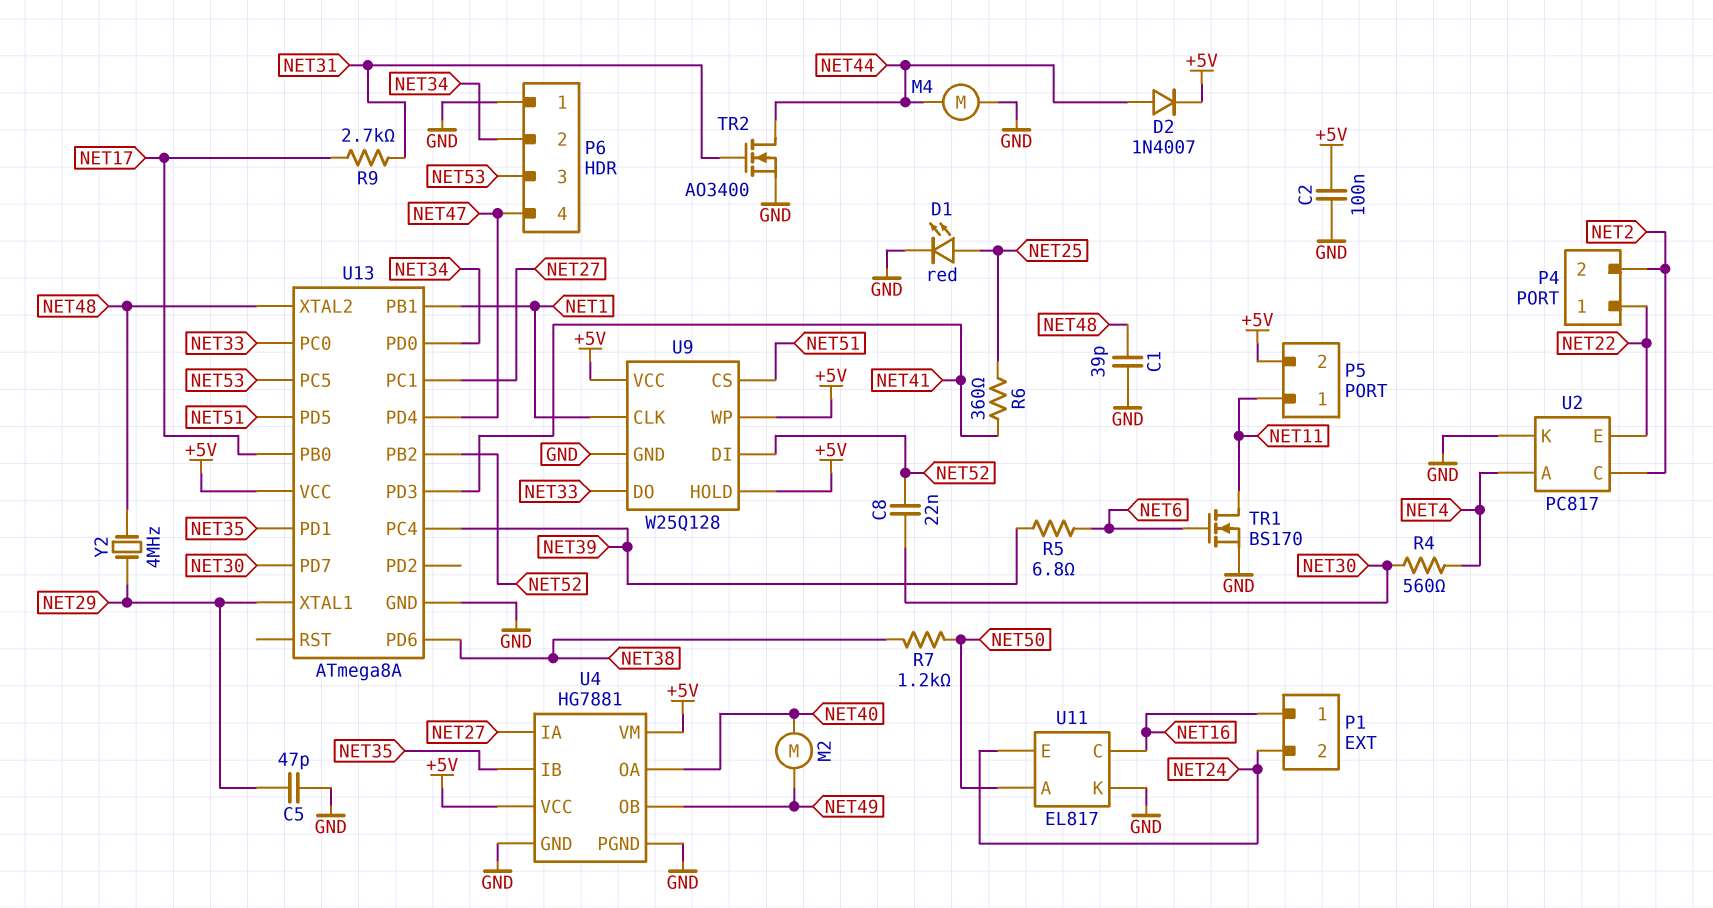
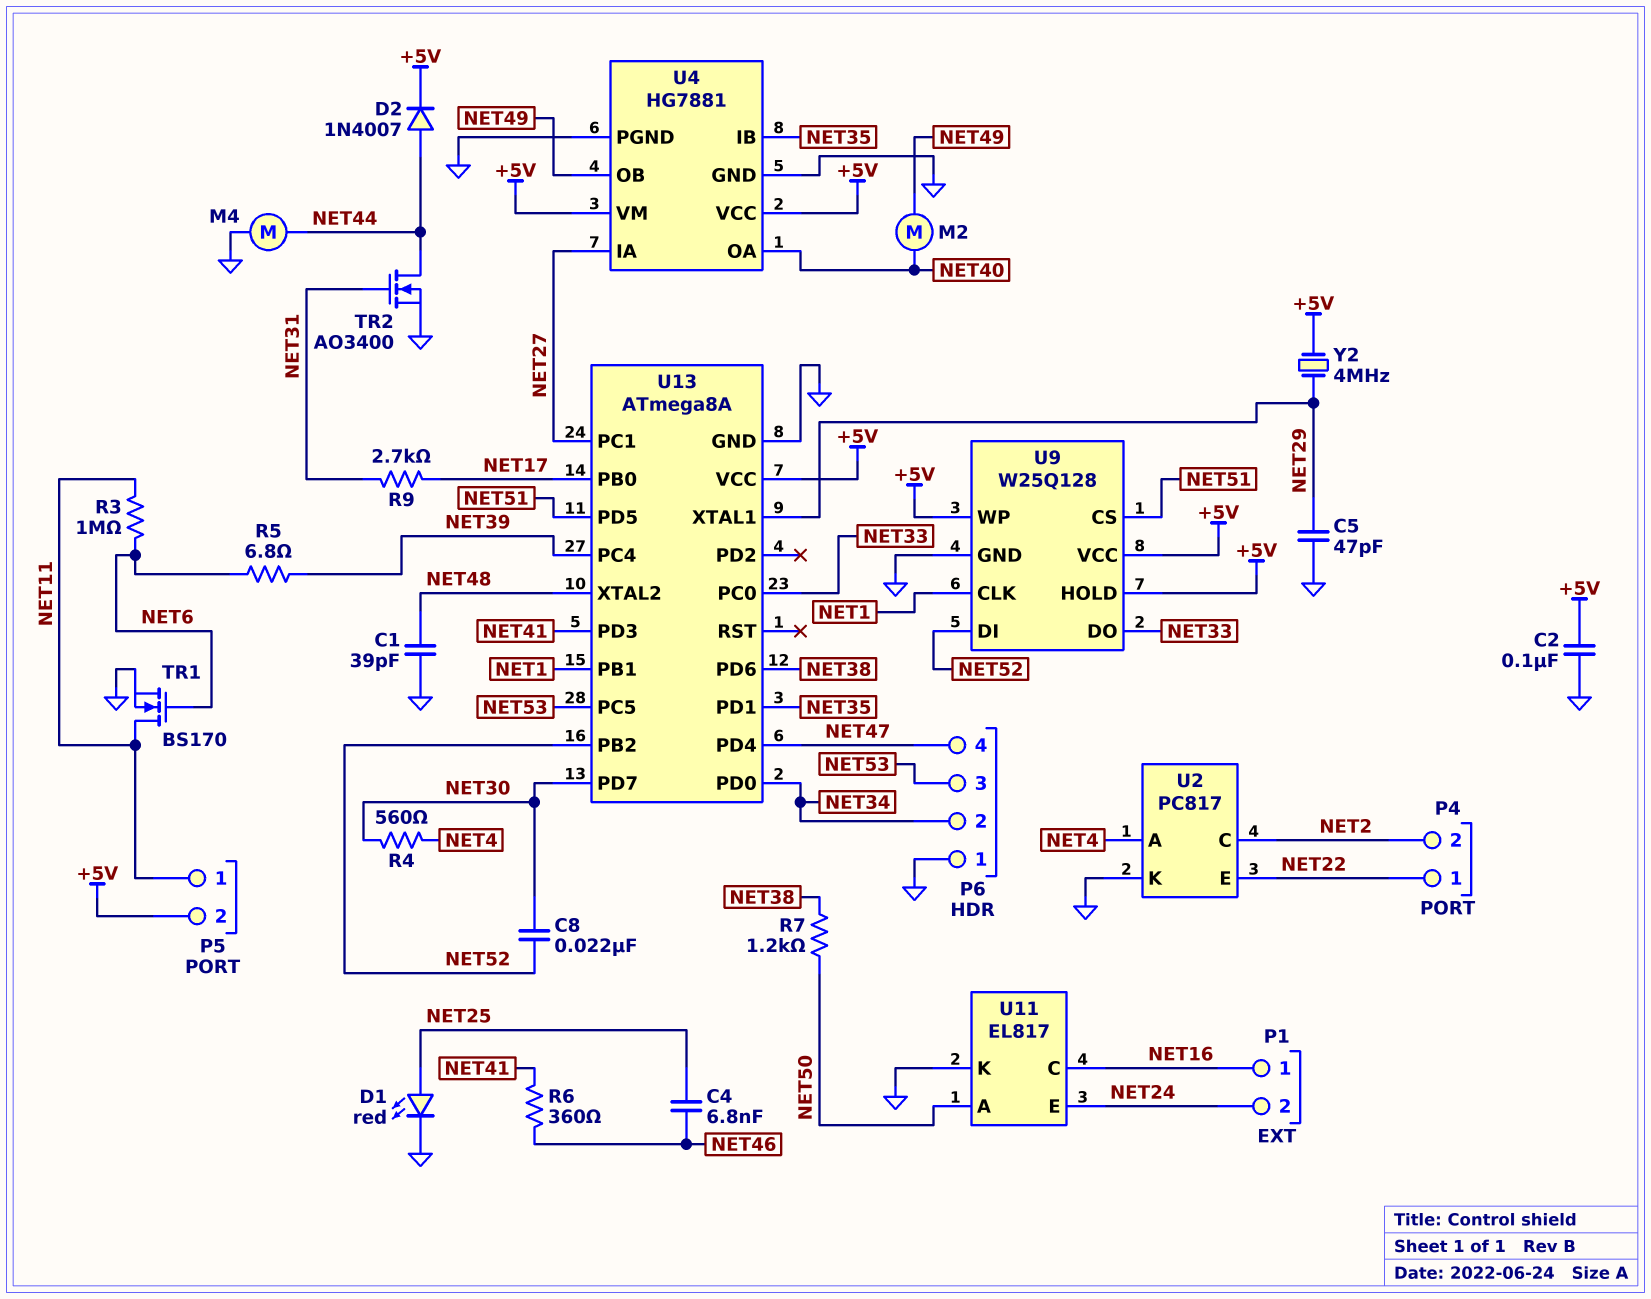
C4: none -> 6.8nF (NET25, NET46)
R3: none -> 1M (NET6, NET11)
R6: 360 (NET25, NET41) -> 360 (NET41, NET46)
Y2: 4MHz (NET29, NET48) -> 4MHz (+5V, NET29)

